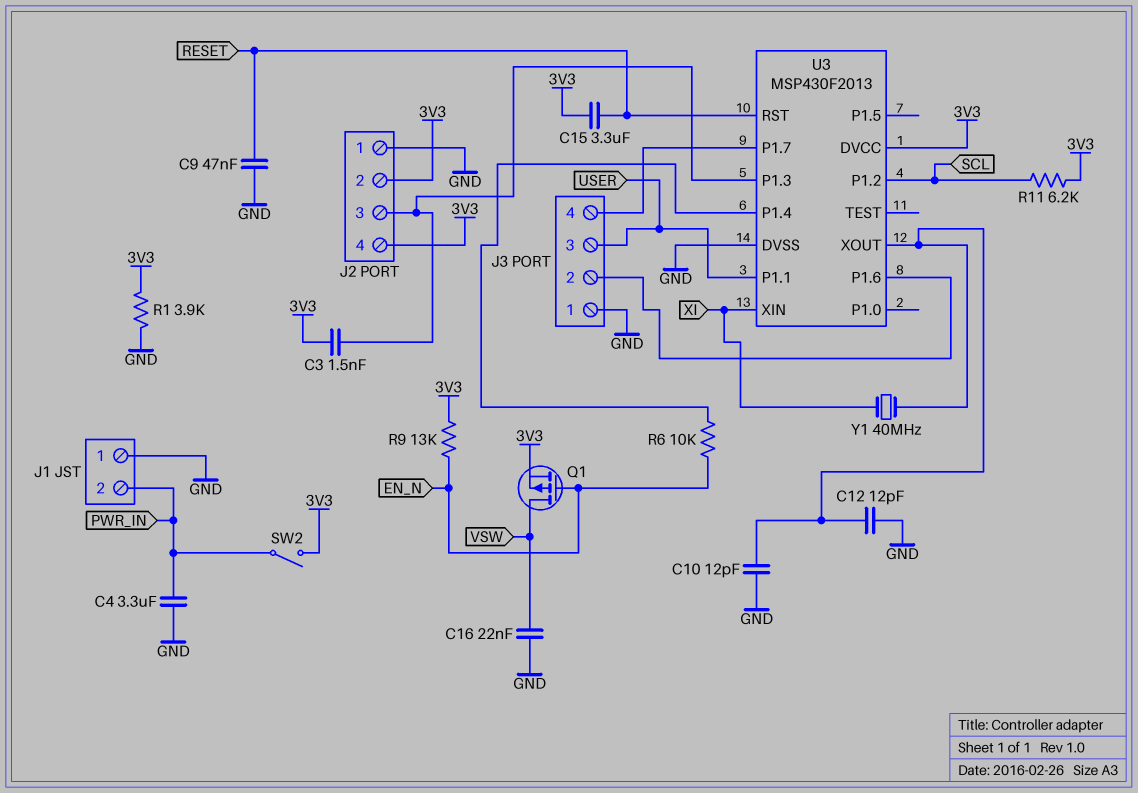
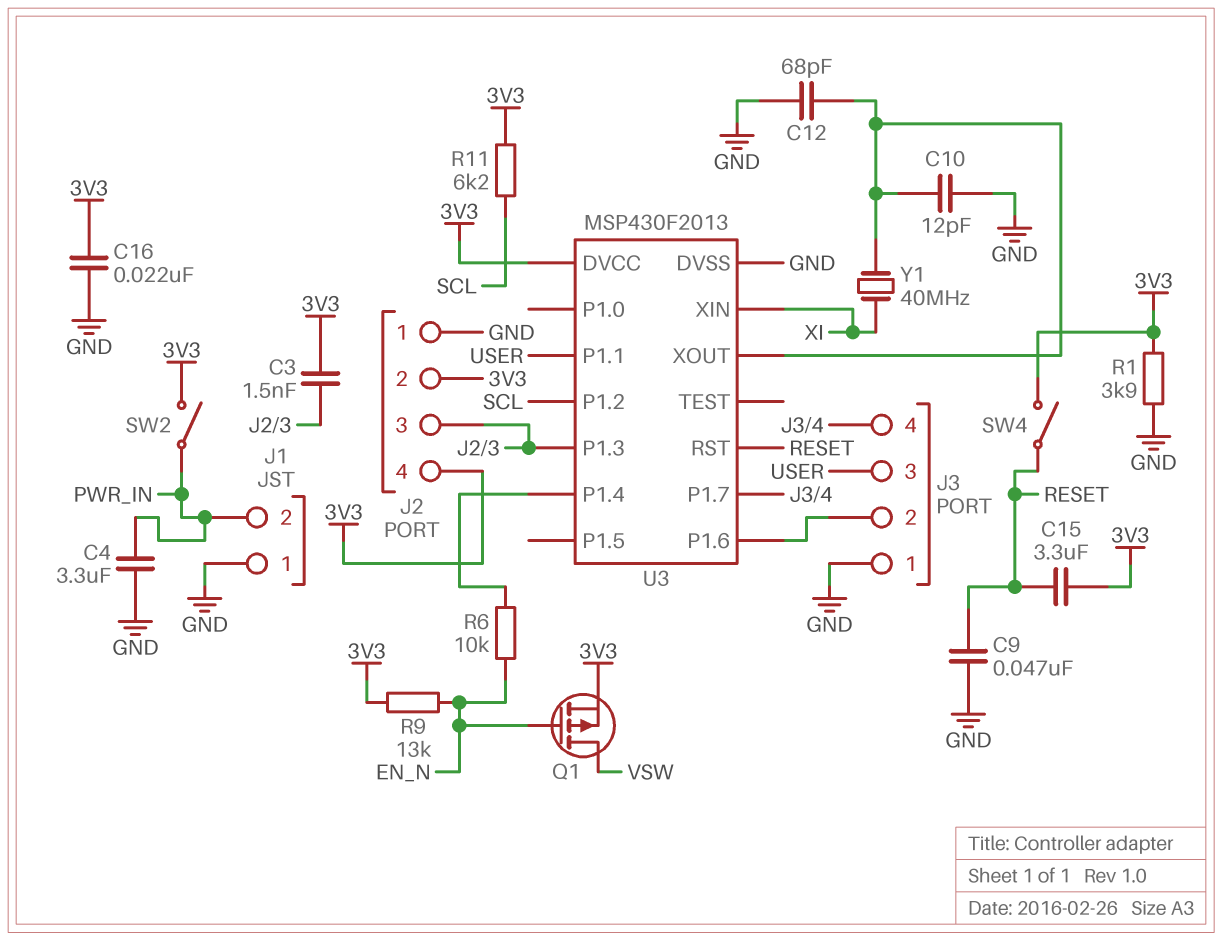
C12: 12pF (GND, U3/XOUT) -> 68pF (GND, U3/XOUT)
C16: 22nF (GND, VSW) -> 22nF (3V3, GND)
SW4: none -> switch (3V3, RESET)

